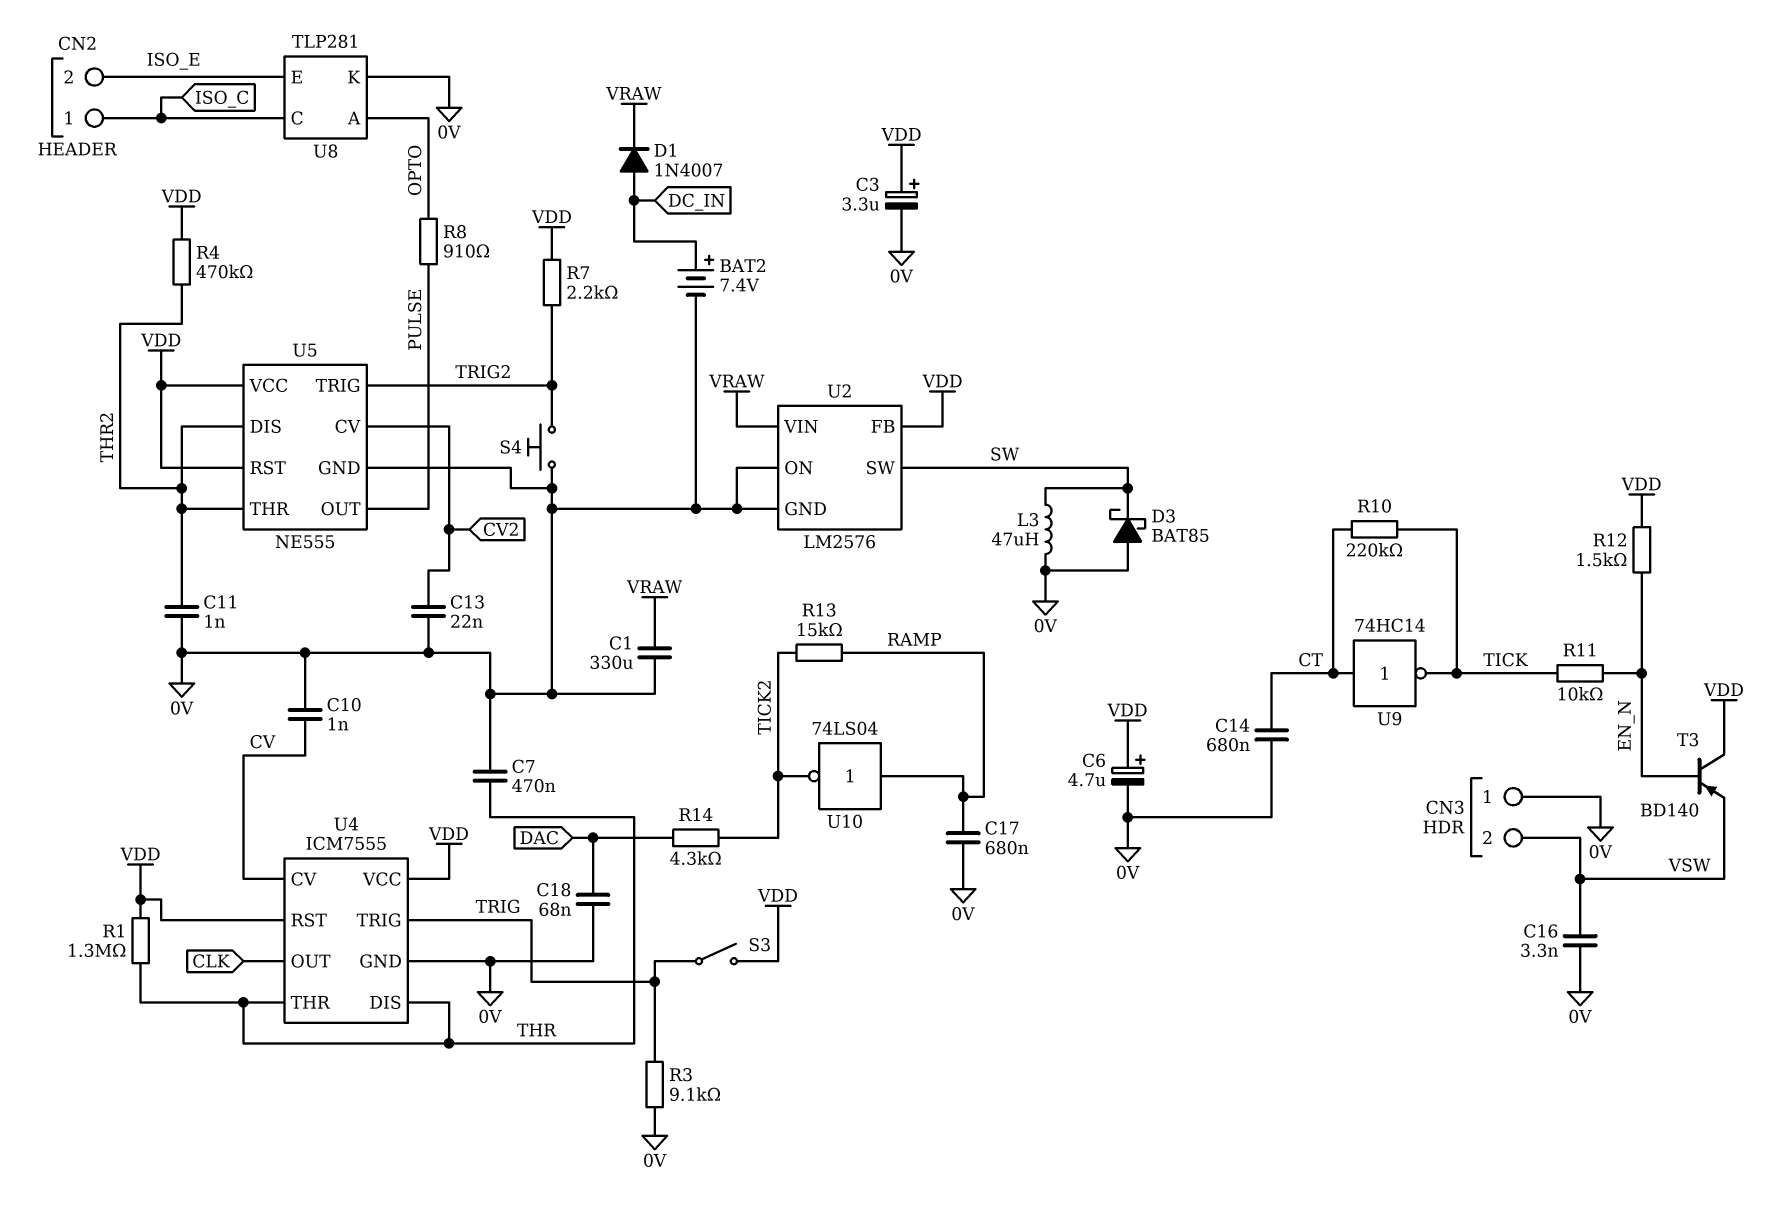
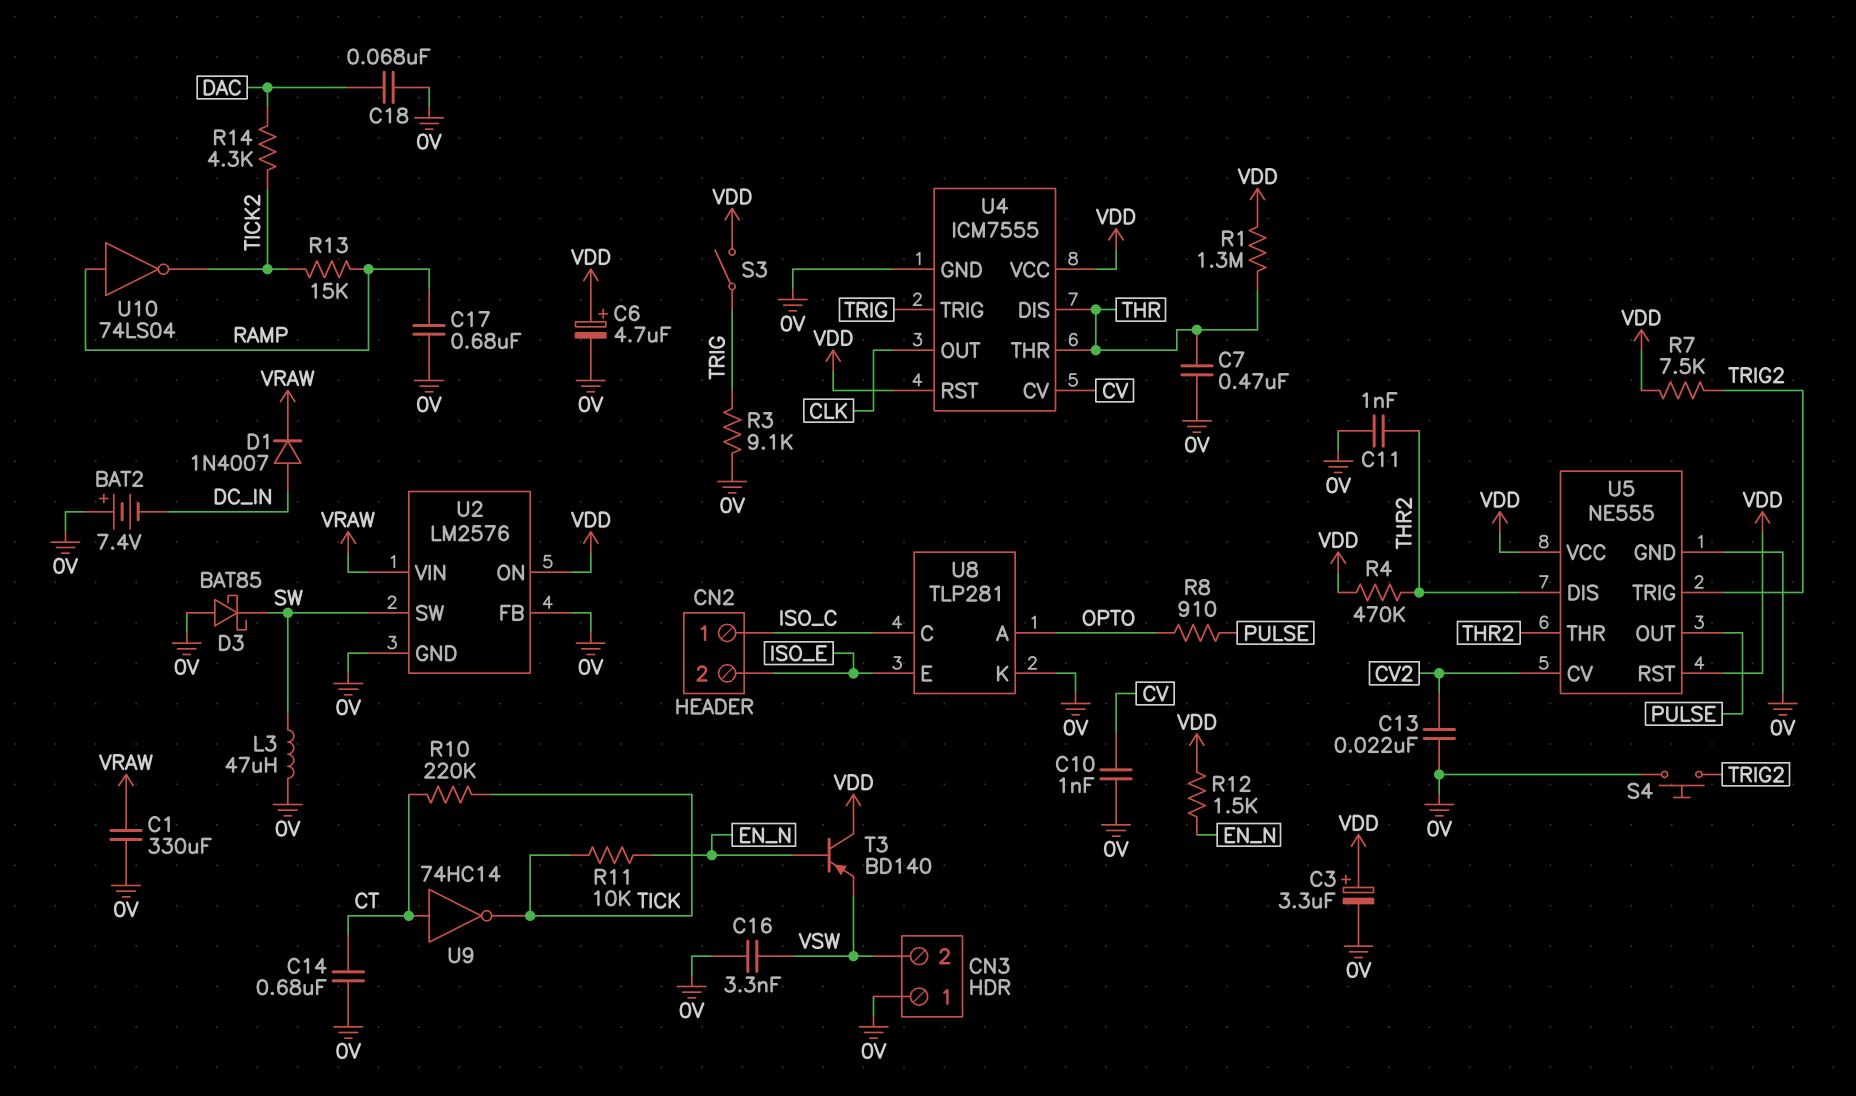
BAT2: 7.4V (plus DC_IN, minus 0V) -> 7.4V (plus 0V, minus DC_IN)
R7: 2.2k (TRIG2, VDD) -> 7.5k (TRIG2, VDD)
U2 pin FB: VDD -> 0V
U2 pin ON: 0V -> VDD

